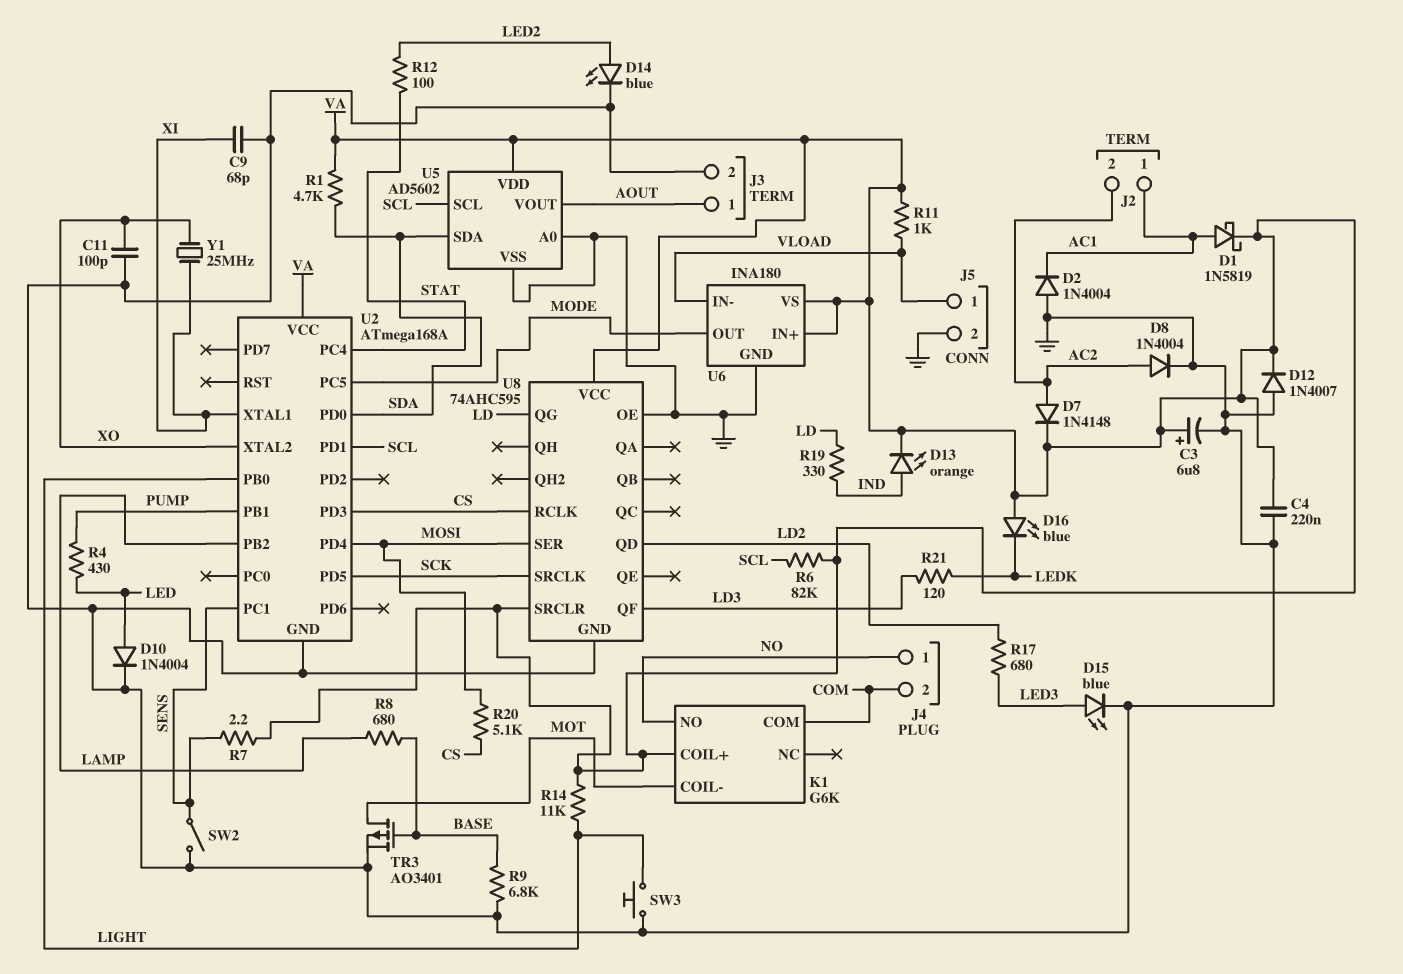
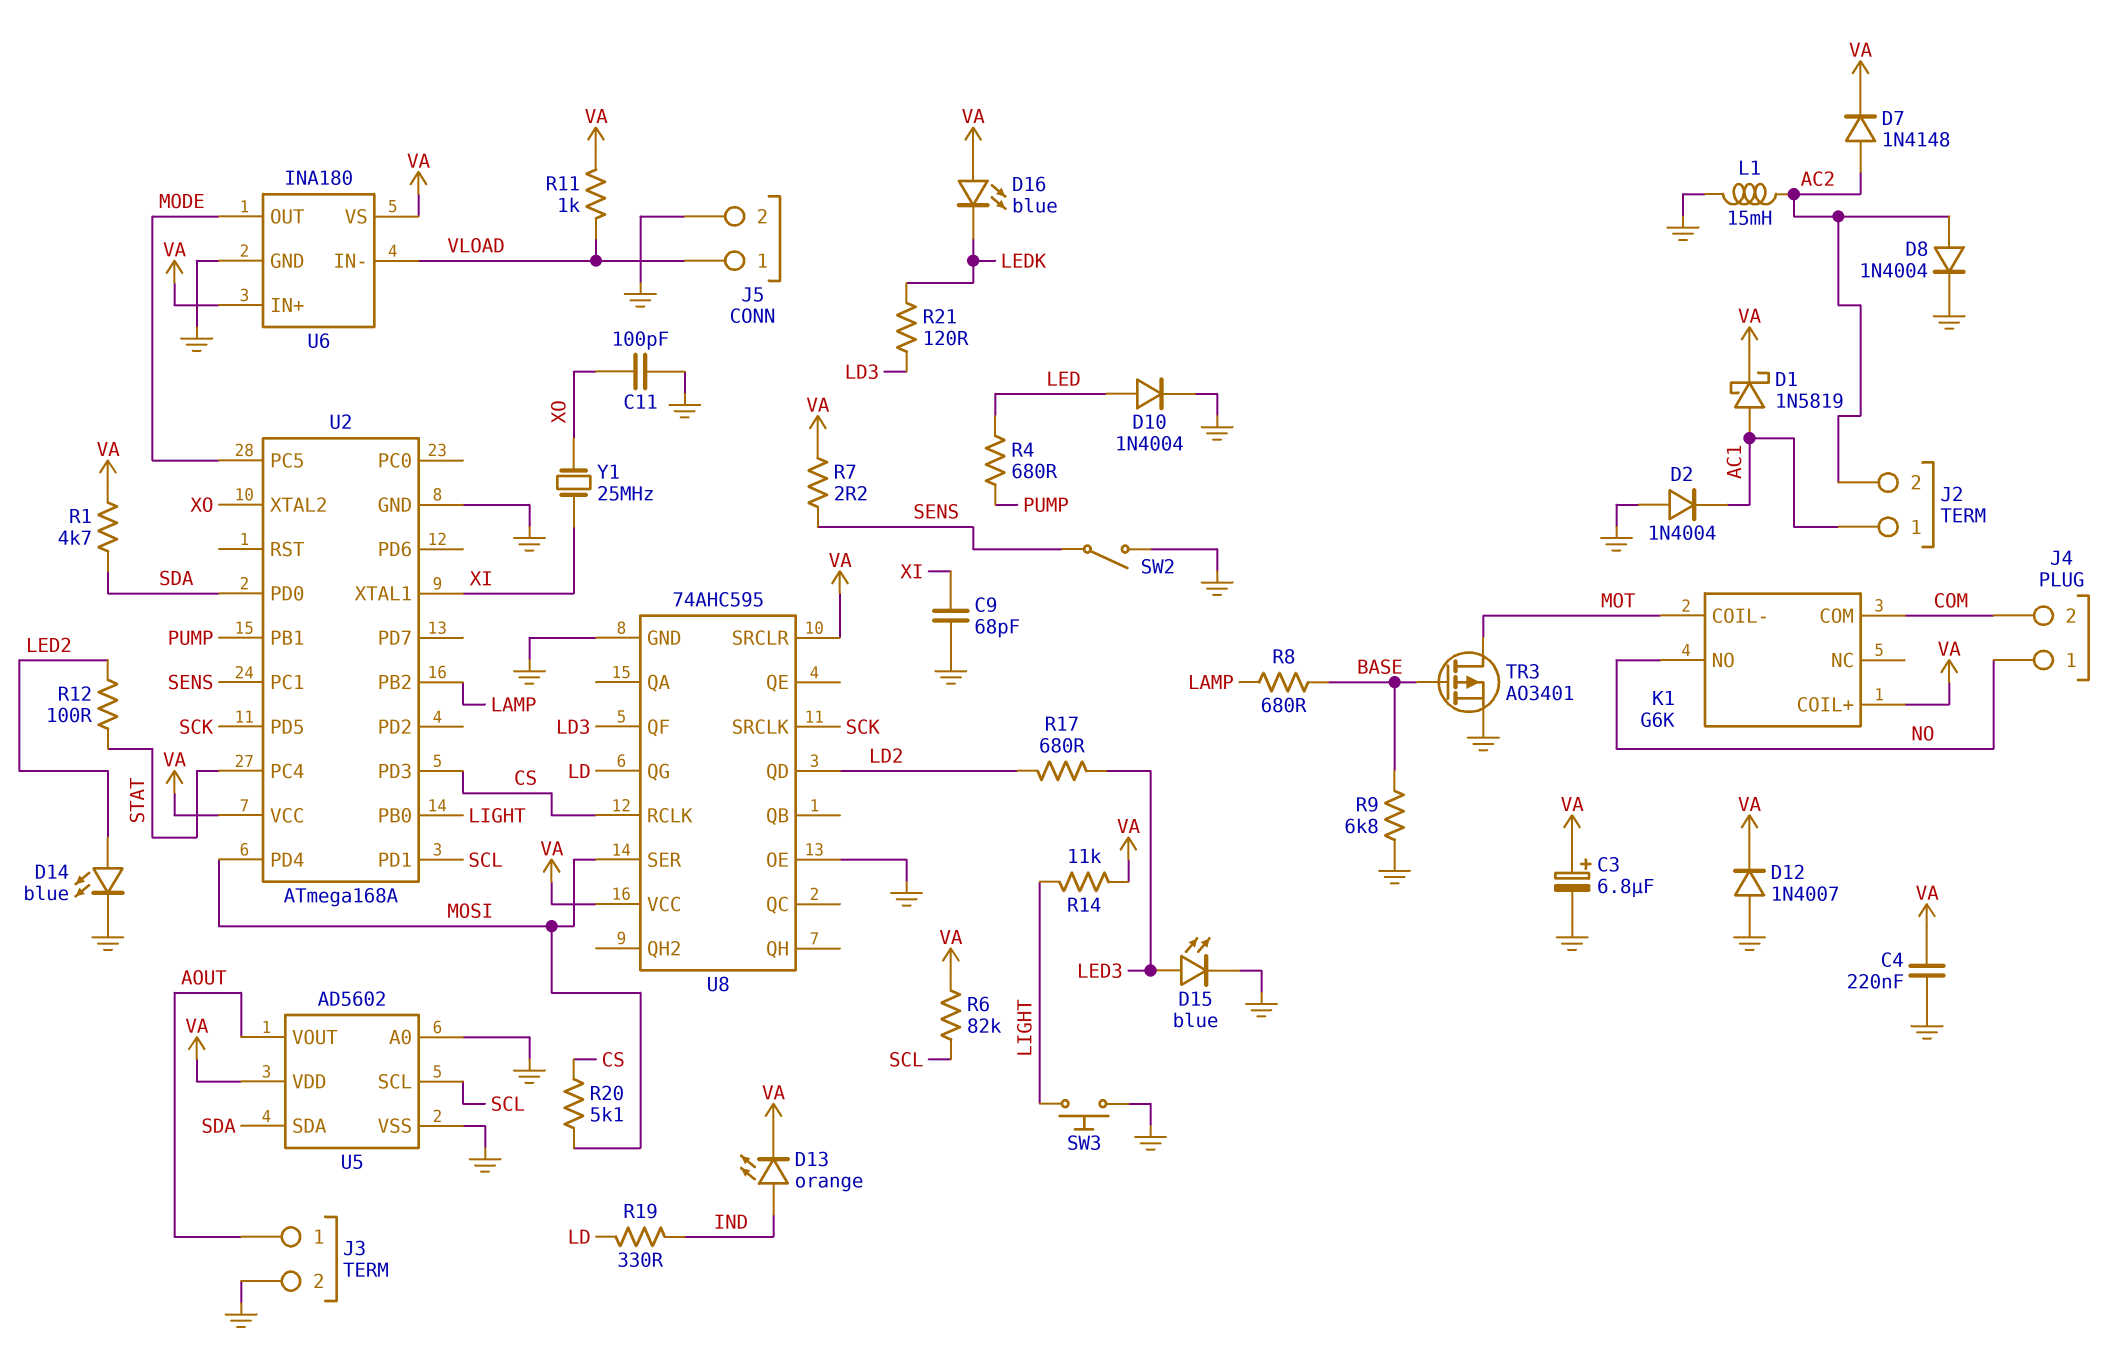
L1: none -> 15mH (AC2, GND)
R4: 430 (LED, PUMP) -> 680 (LED, PUMP)

